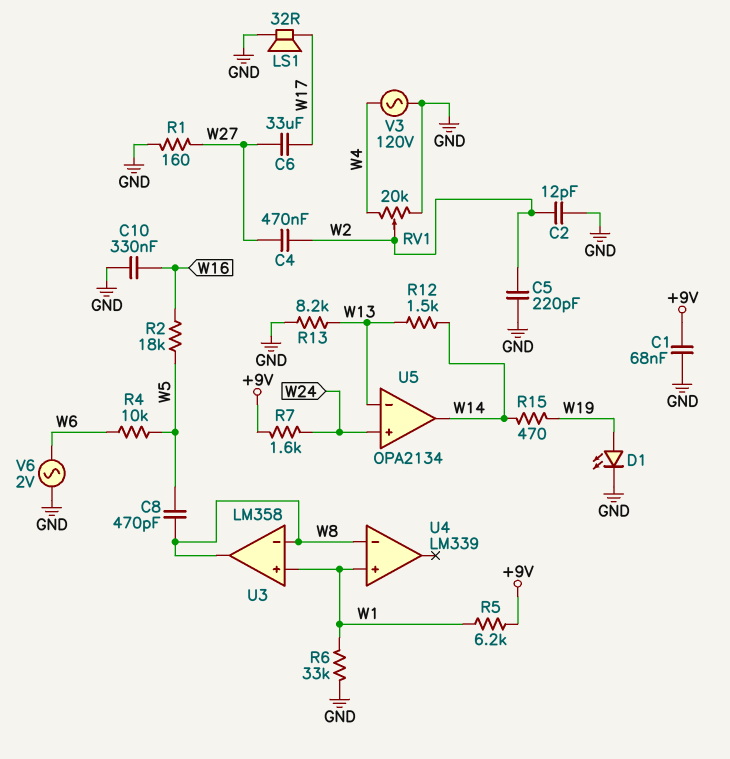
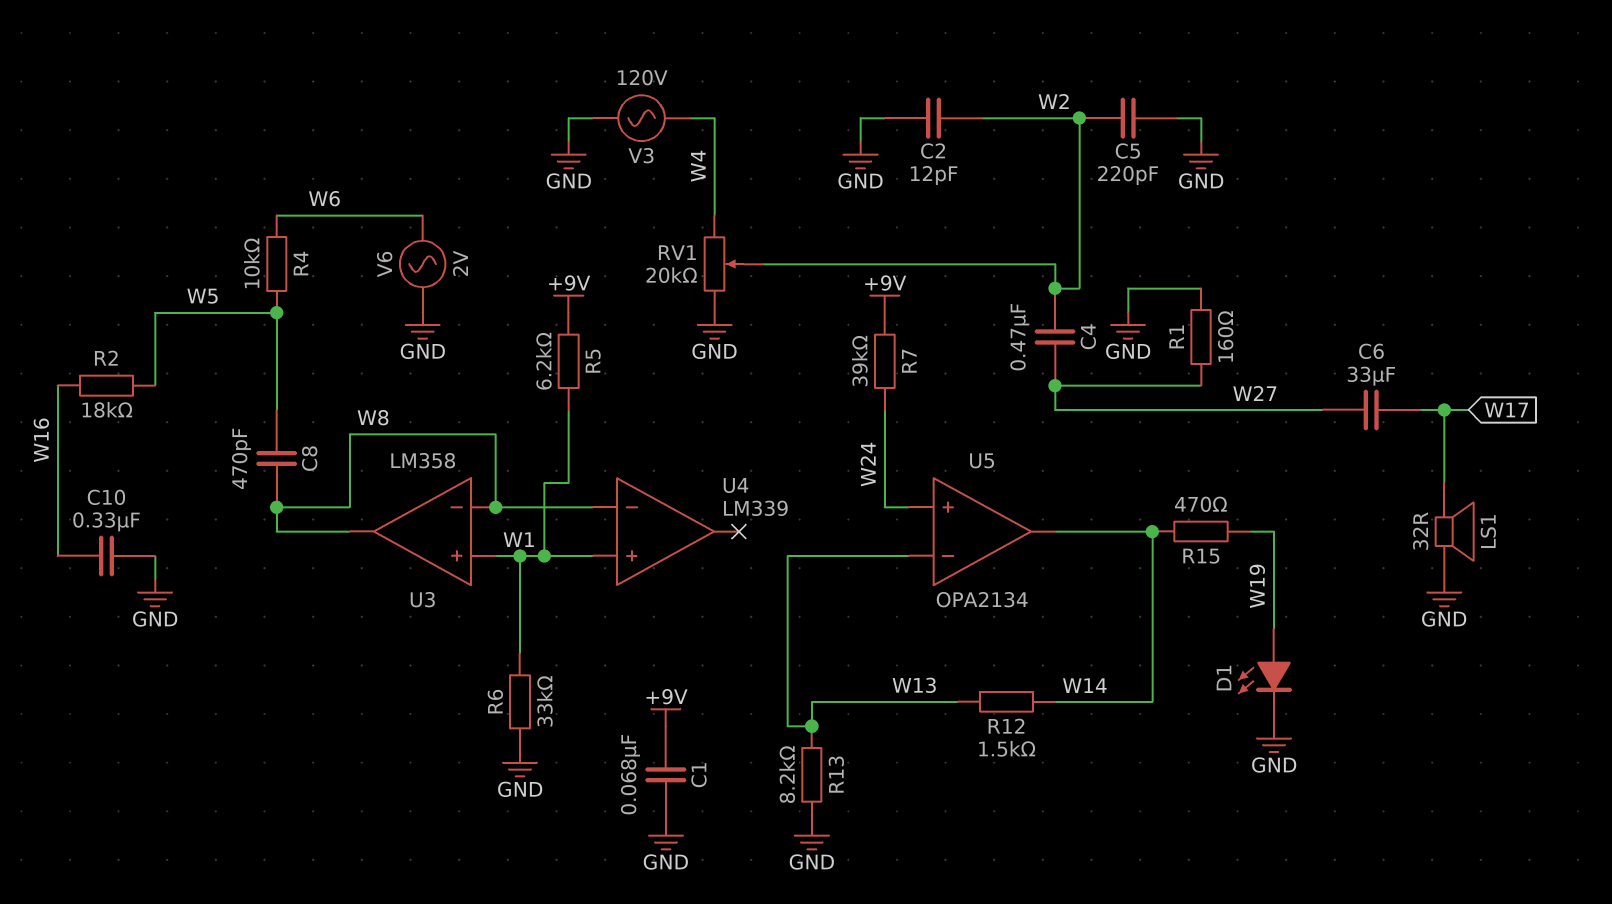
R7: 1.6k (+9V, W24) -> 39k (+9V, W24)

